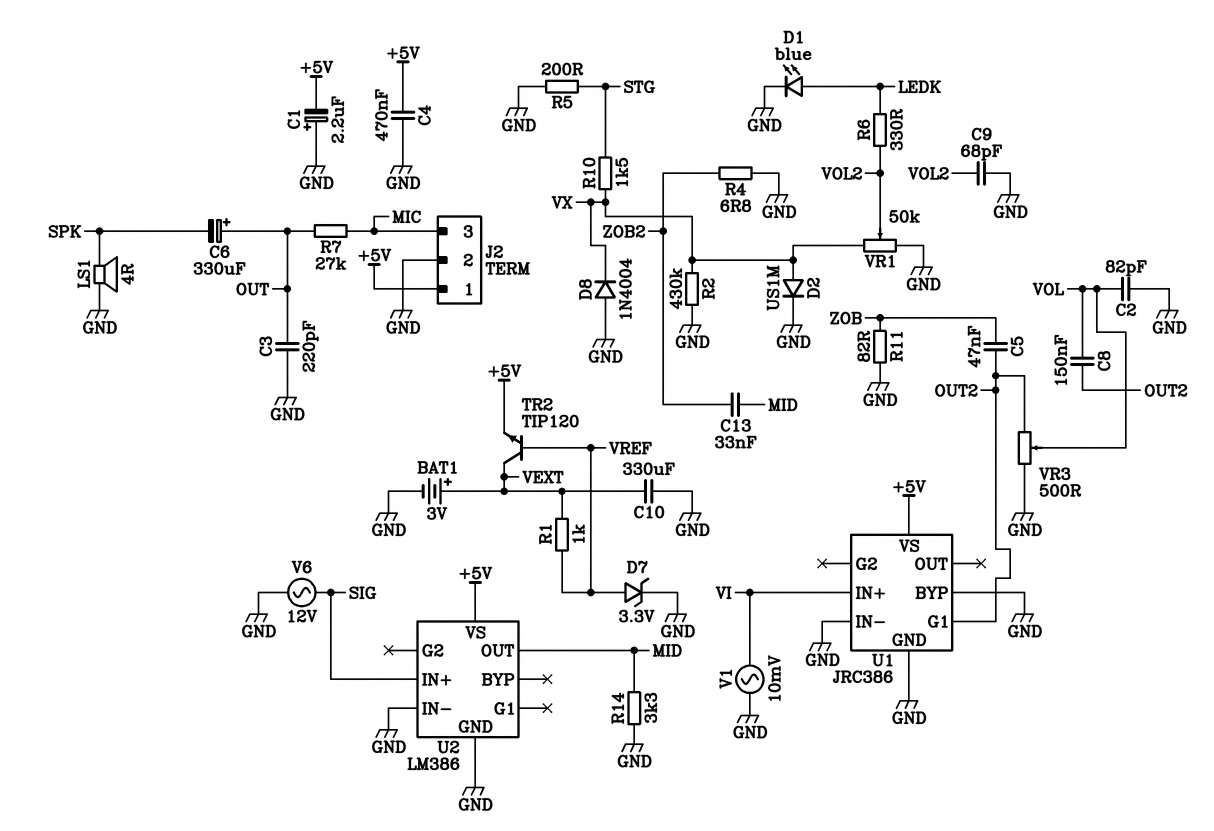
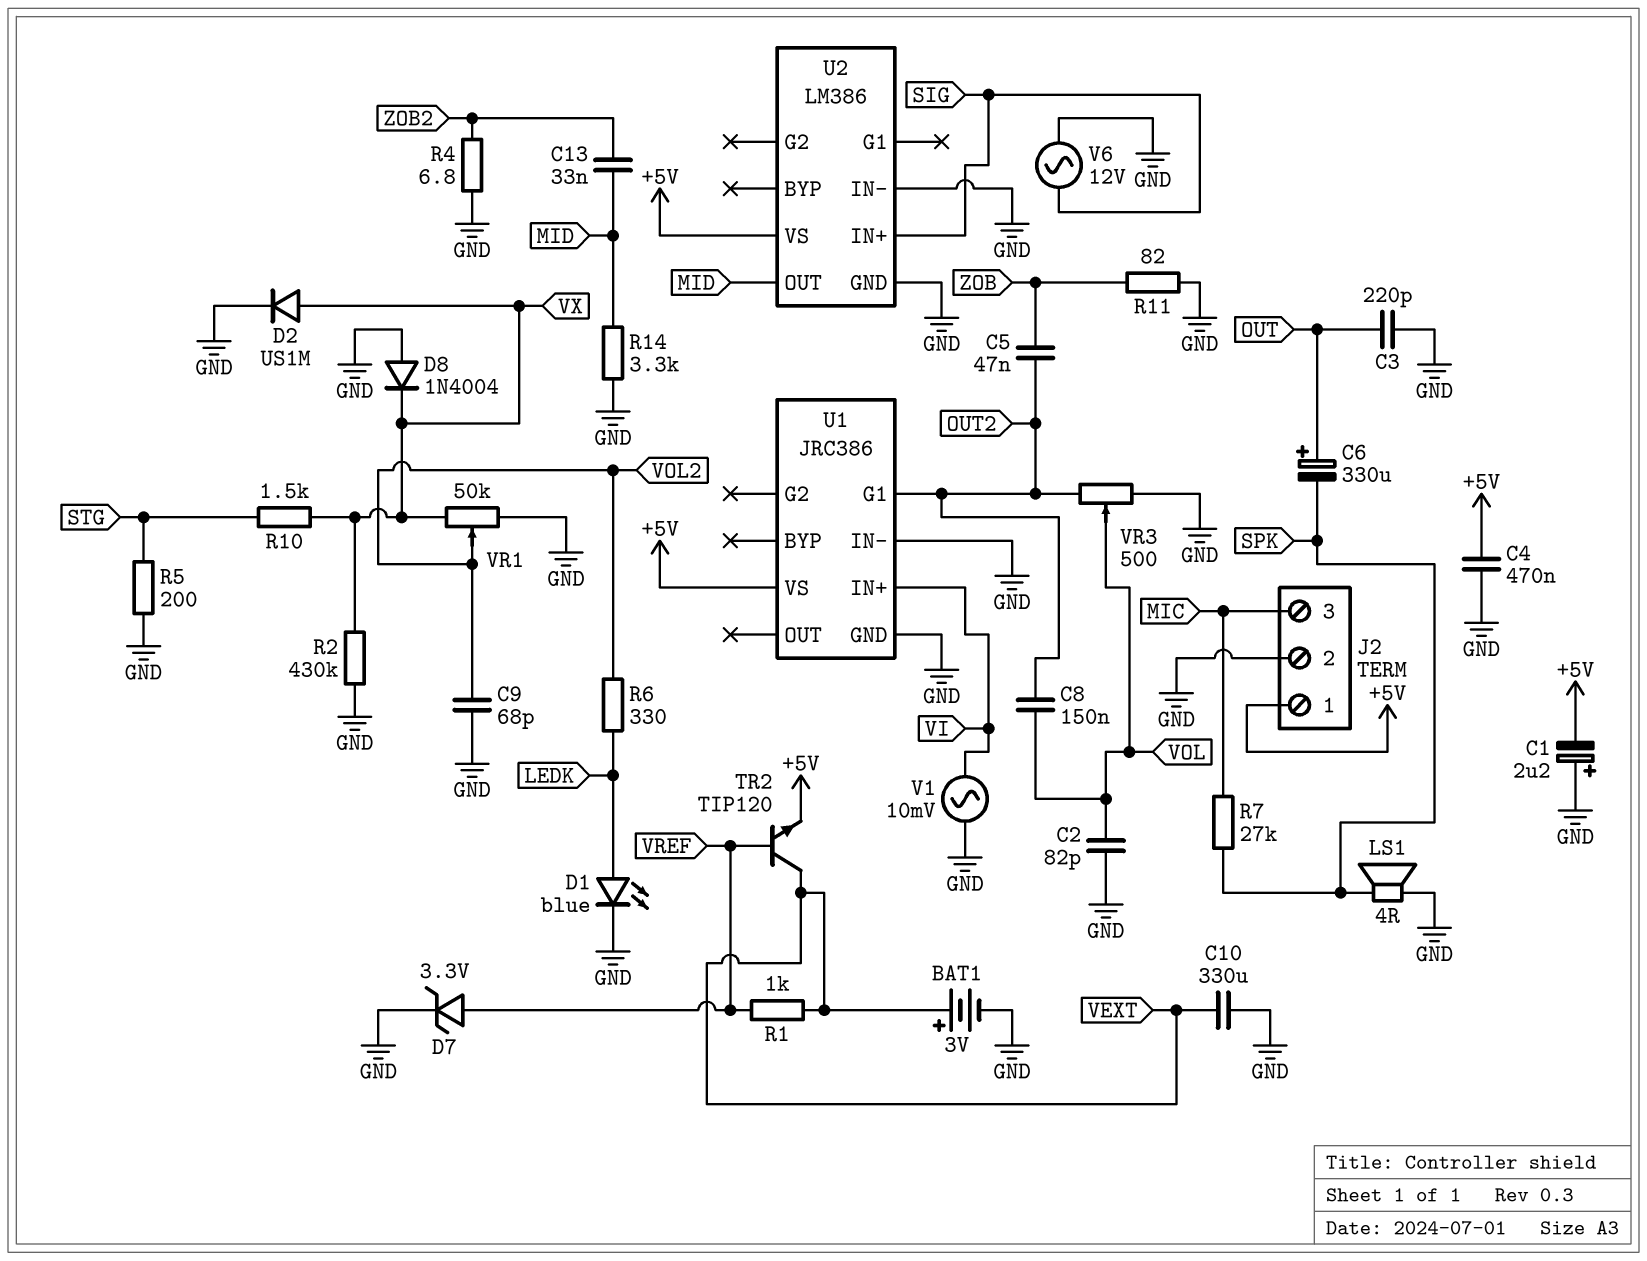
R7: 27k (MIC, OUT) -> 27k (MIC, SPK)
U1 pin BYP: GND -> none

